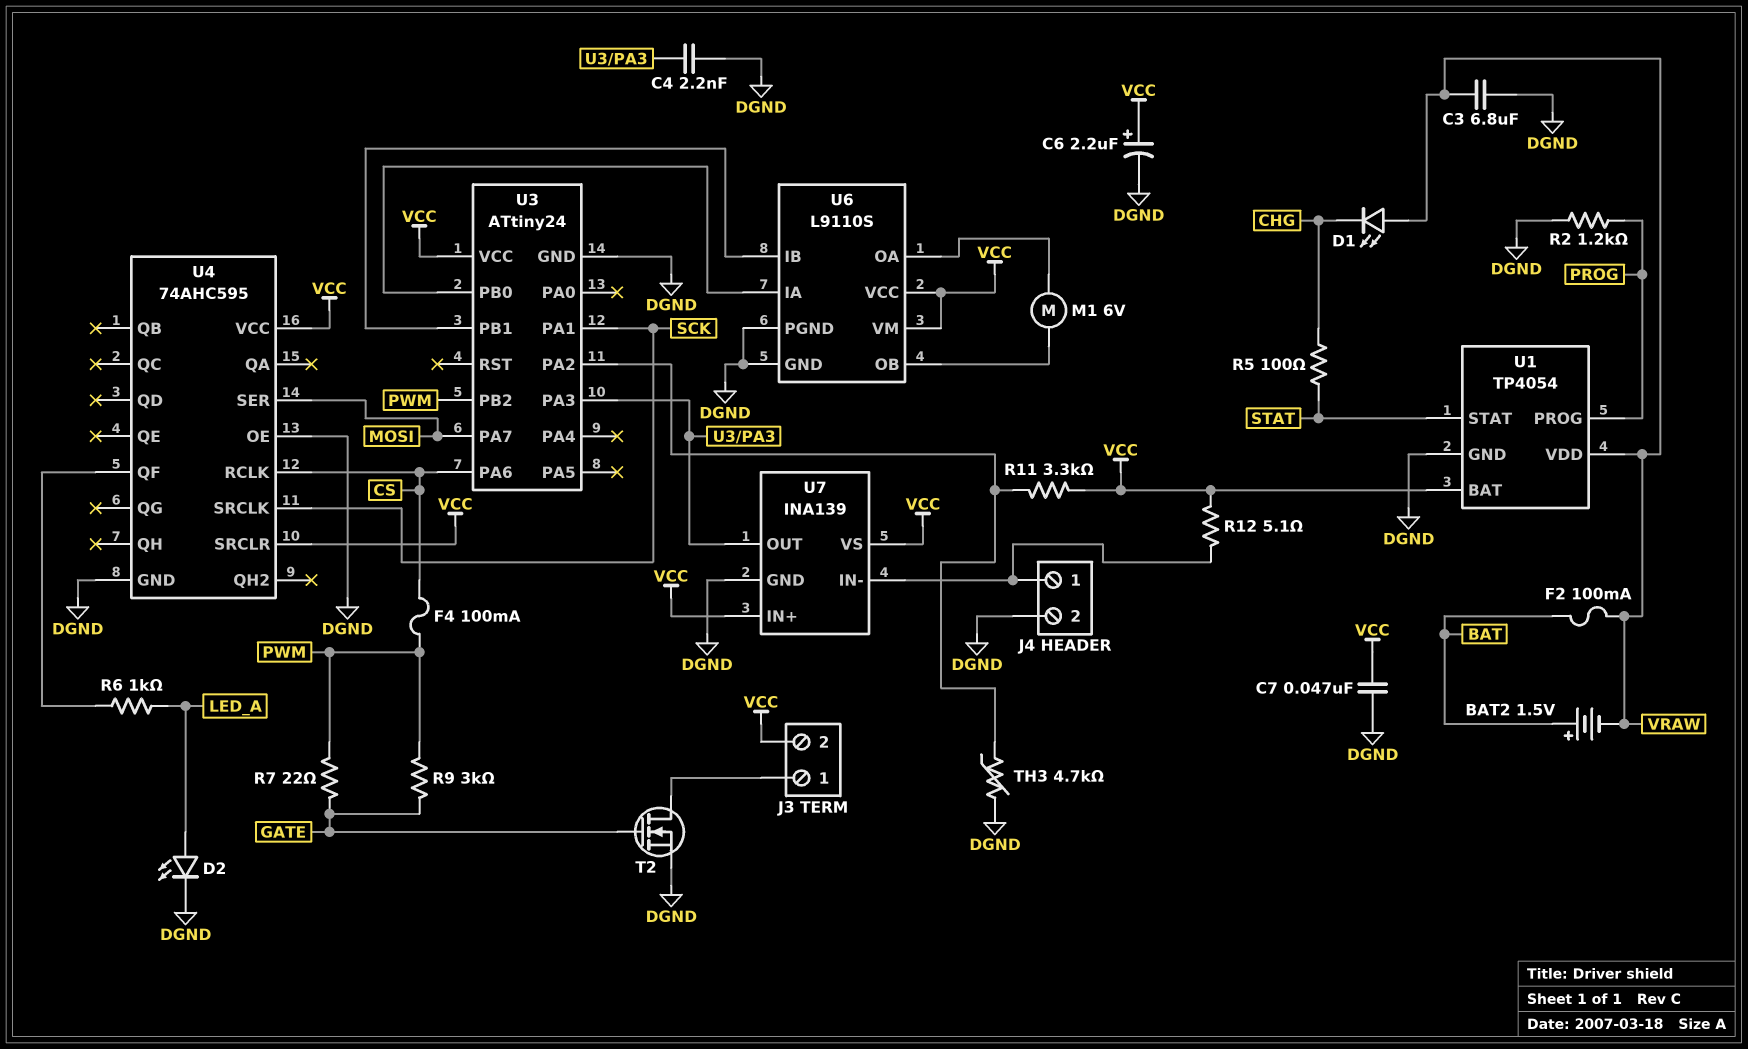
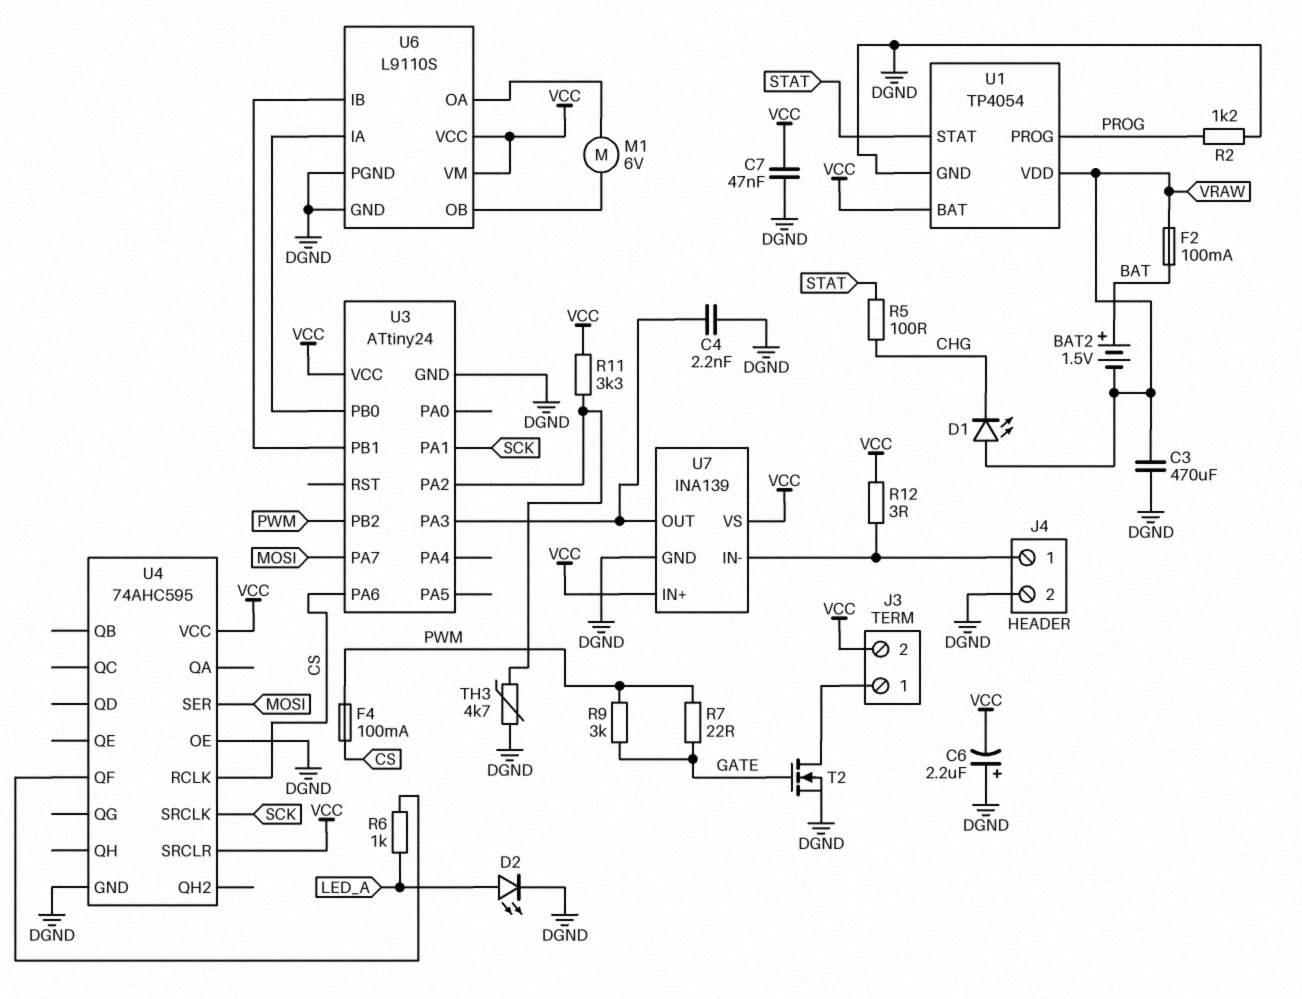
C3: 6.8uF (DGND, VRAW) -> 470uF (DGND, VRAW)
C6: 2.2uF (plus VCC, minus DGND) -> 2.2uF (plus DGND, minus VCC)
R12: 5.1 (J4/1, VCC) -> 3 (J4/1, VCC)

